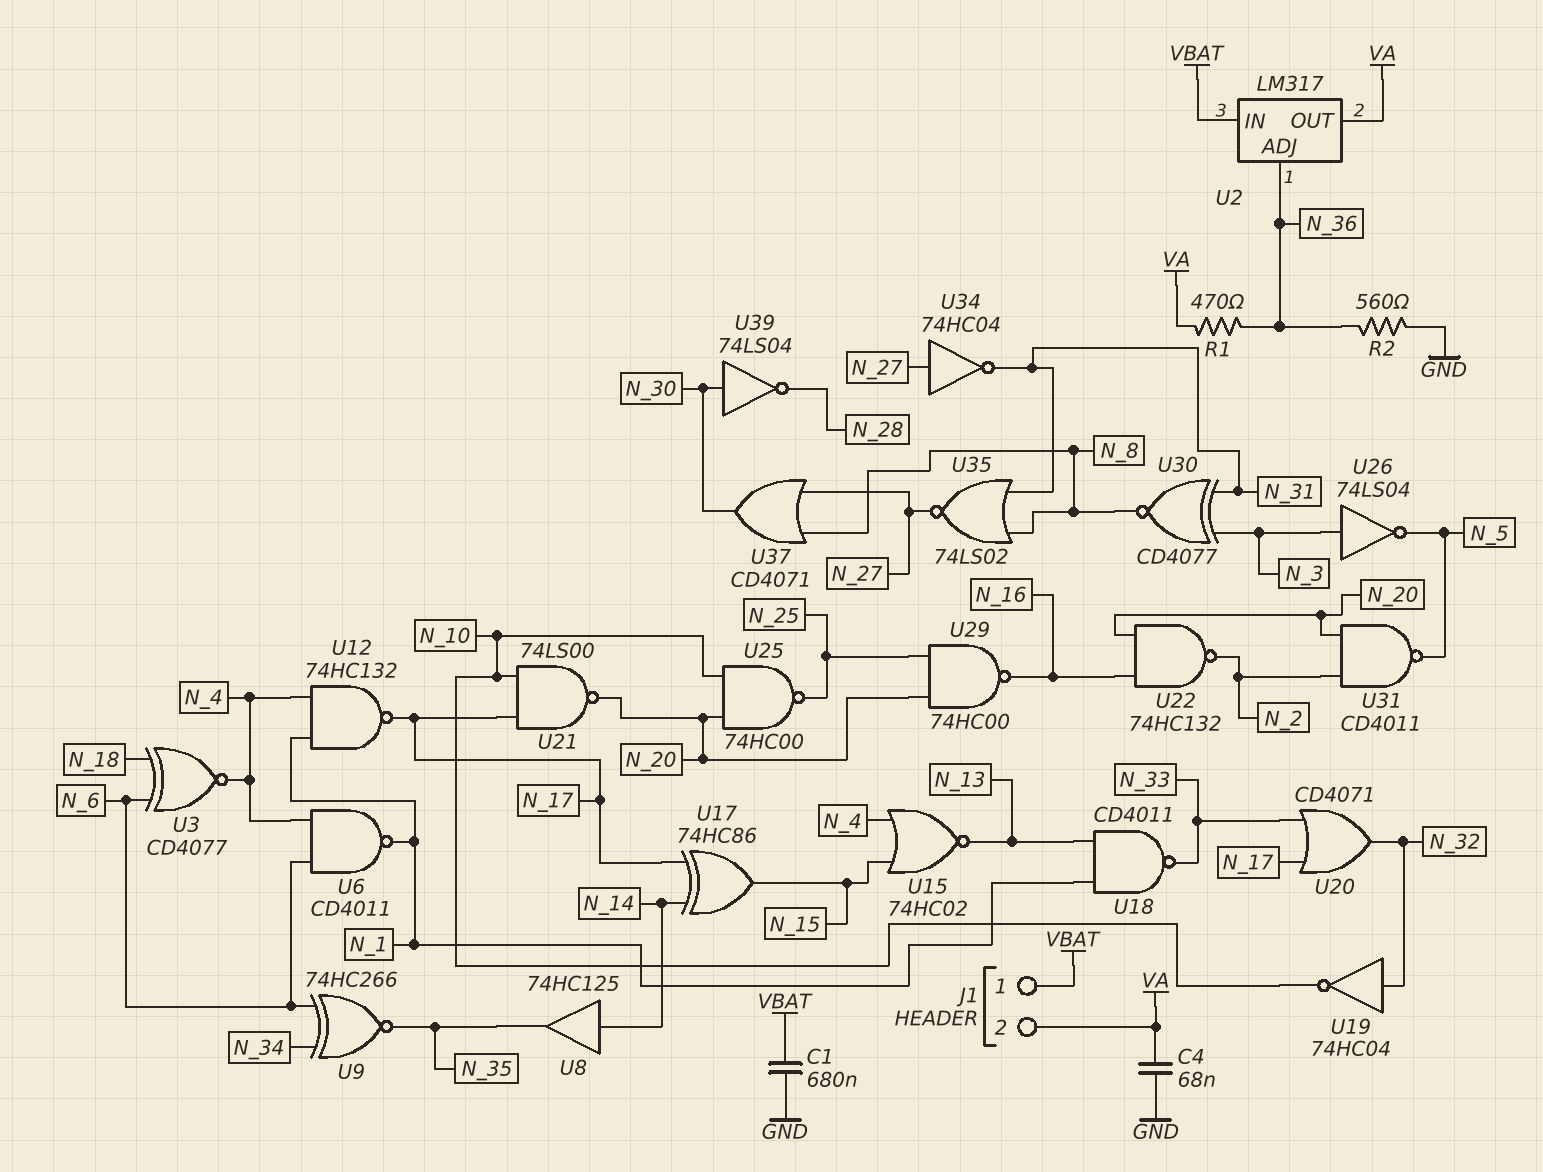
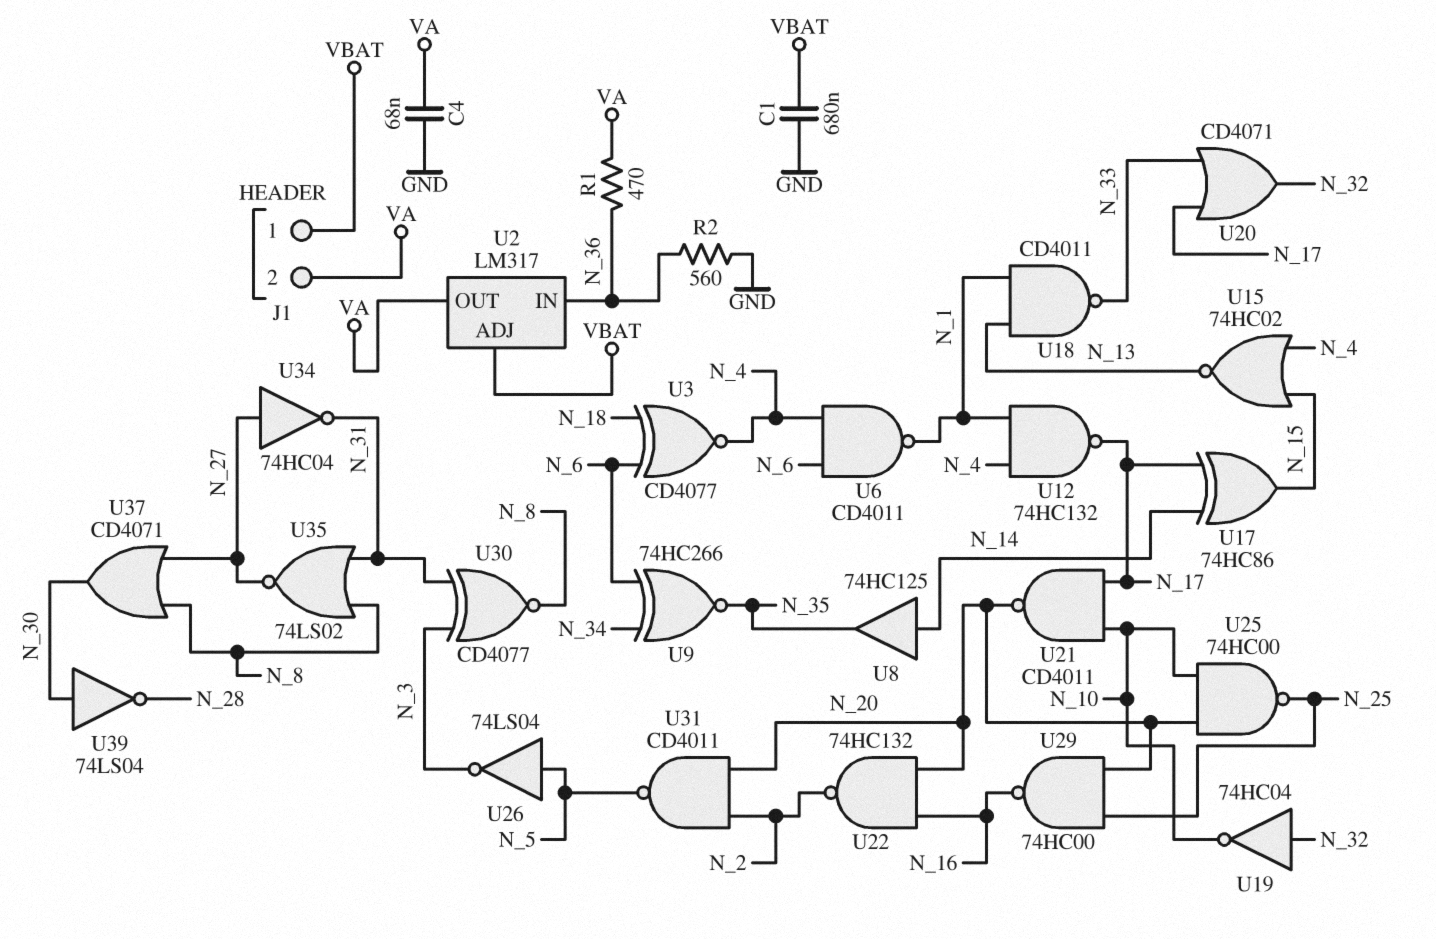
U2 pin ADJ: N_36 -> VBAT
U2 pin IN: VBAT -> N_36
U21: NAND 74LS00 (in N_10, in N_17, out N_20) -> NAND CD4011 (in N_10, in N_17, out N_20)
U26: NOT 74LS04 (in N_3, out N_5) -> NOT 74LS04 (in N_5, out N_3)

